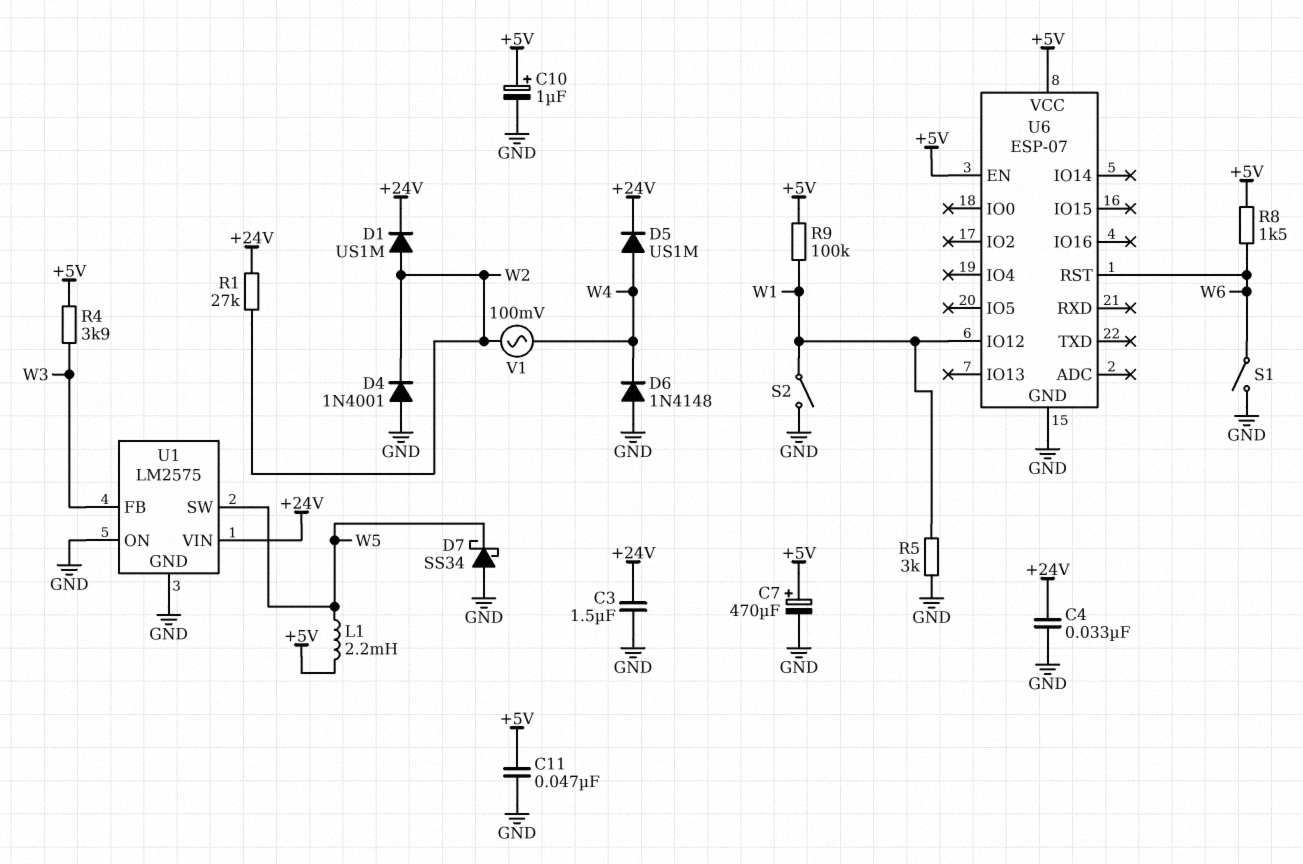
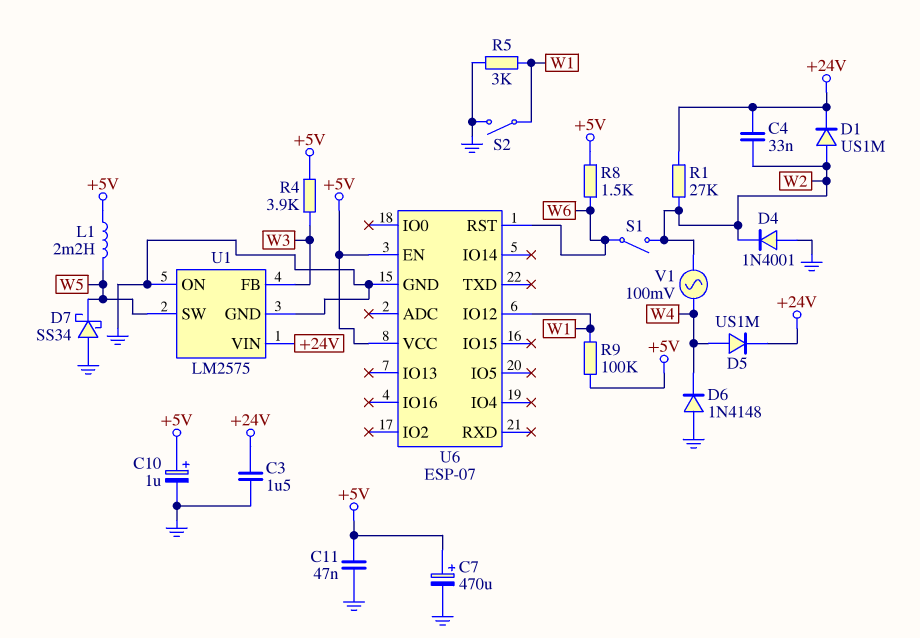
C4: 33nF (+24V, GND) -> 33nF (+24V, W2)
S1: switch (GND, W6) -> switch (W2, W6)

